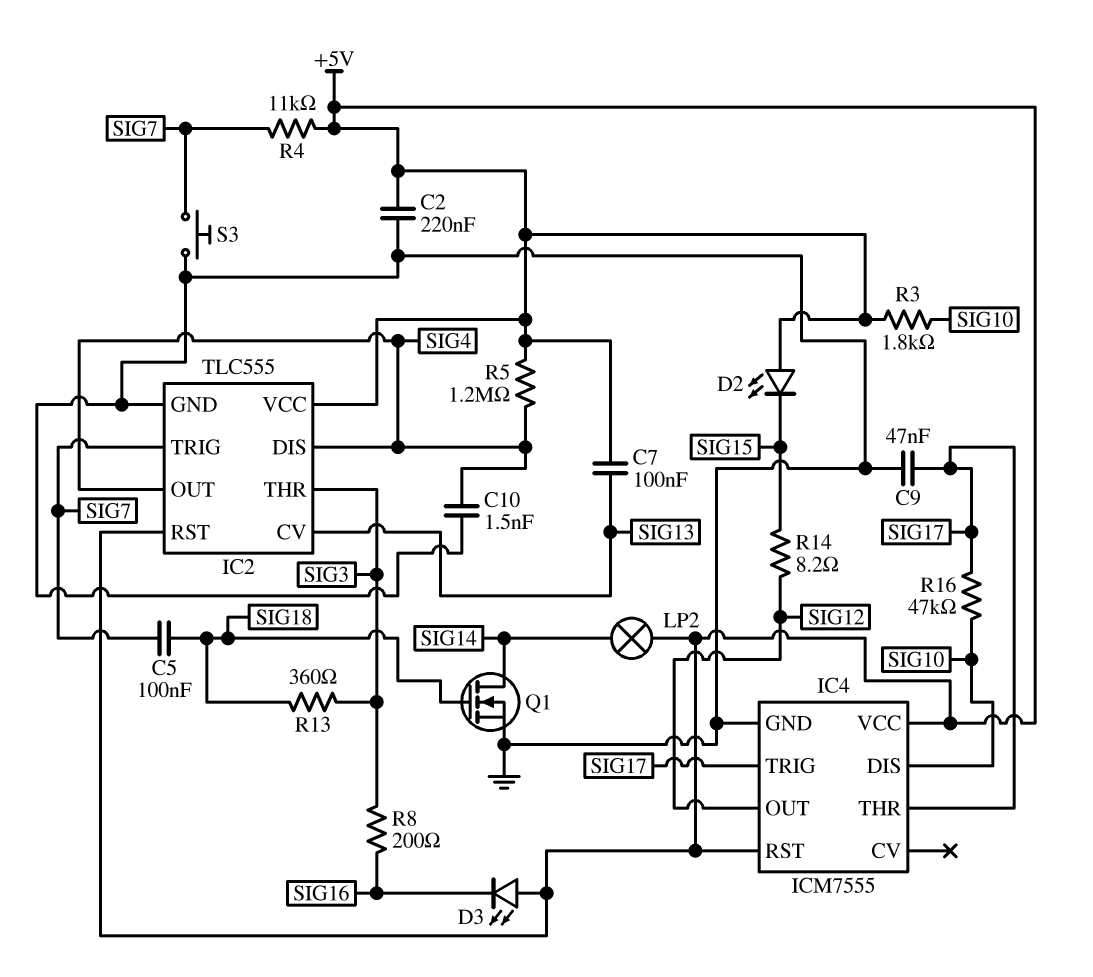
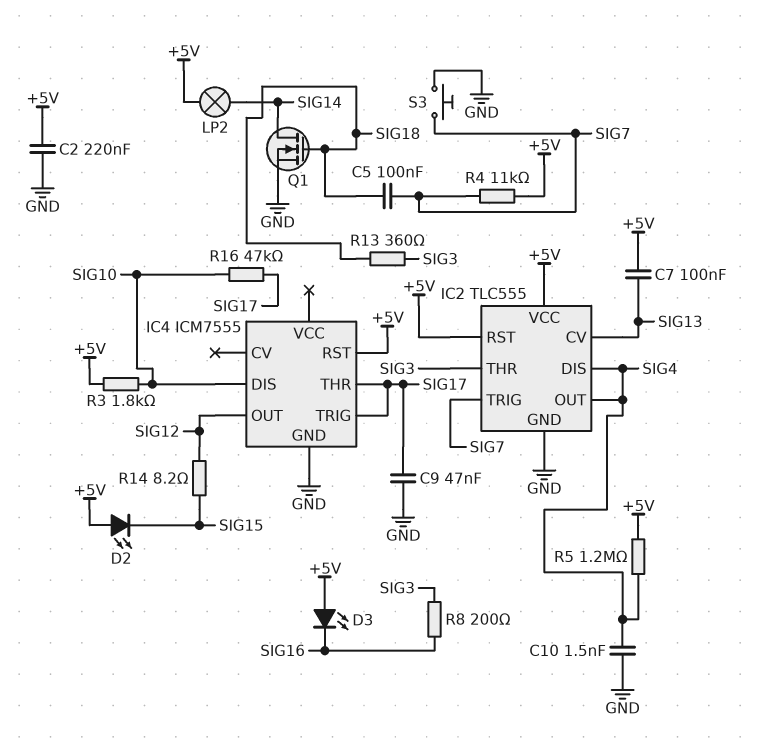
IC4 pin VCC: +5V -> none

